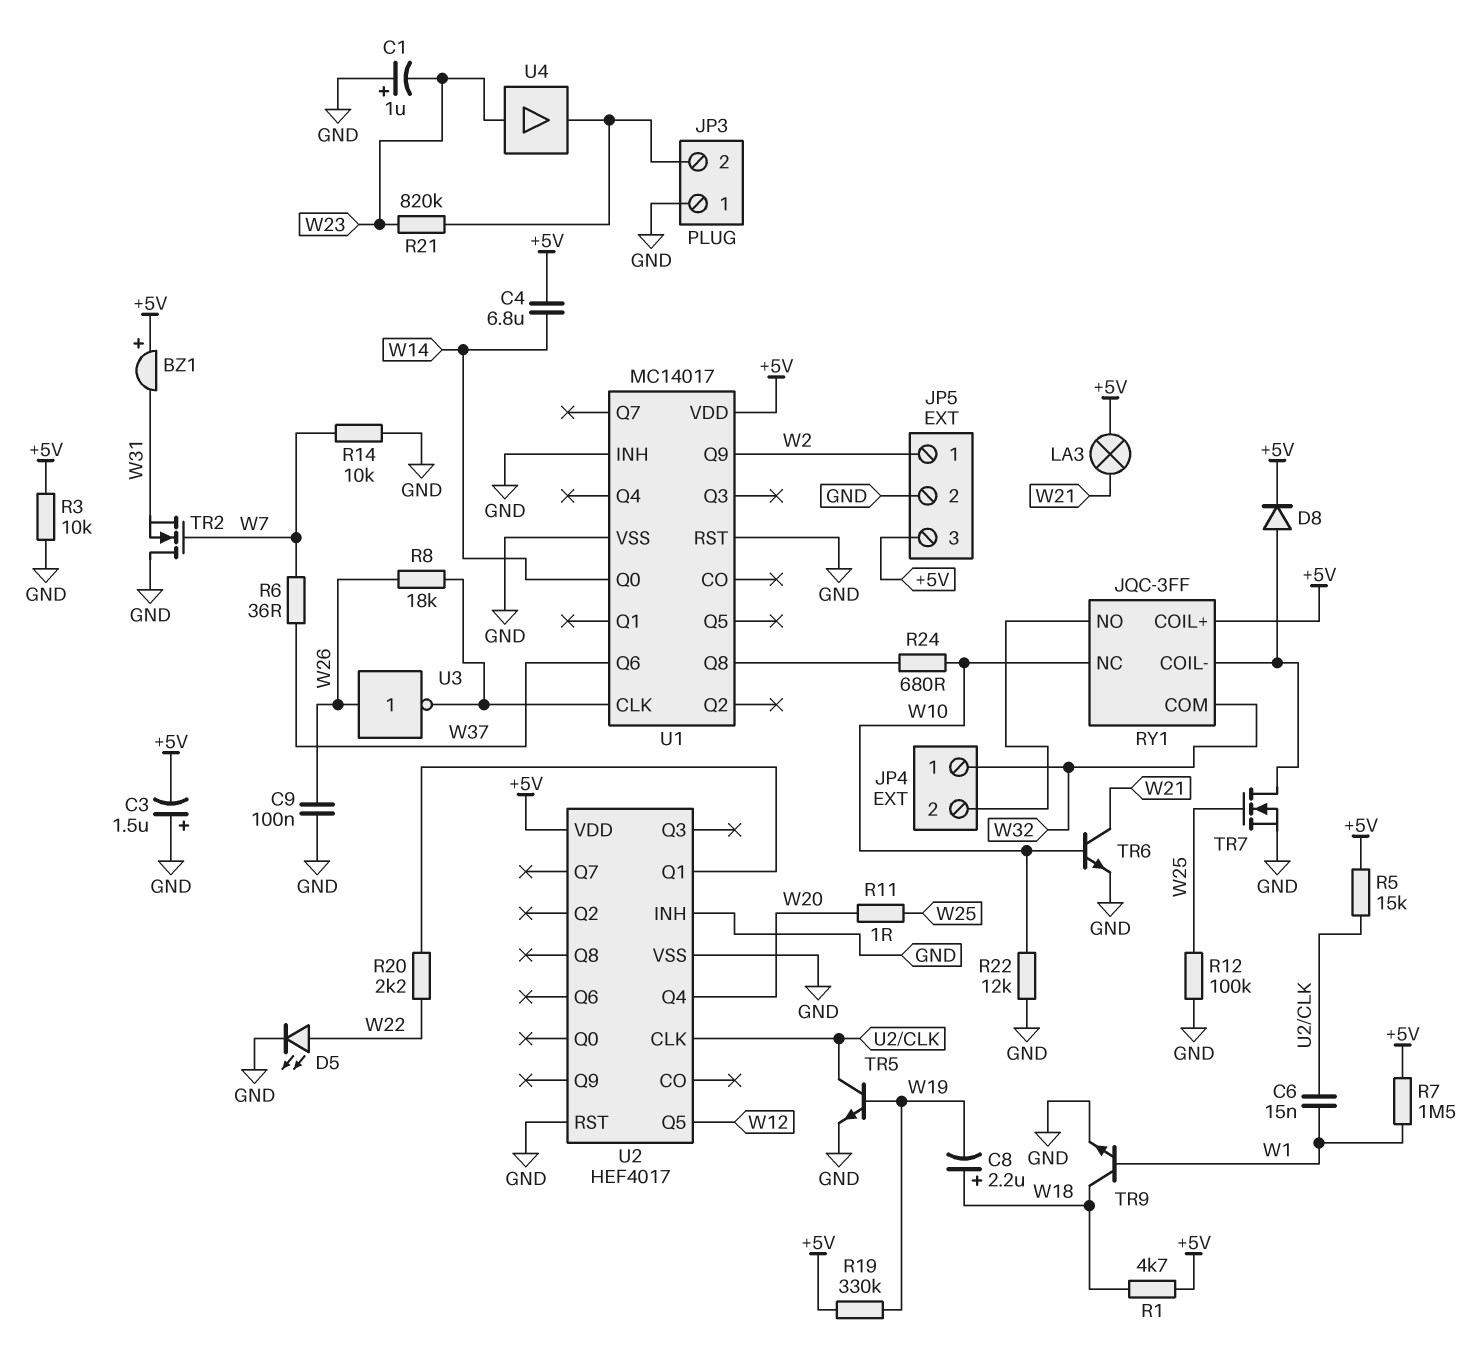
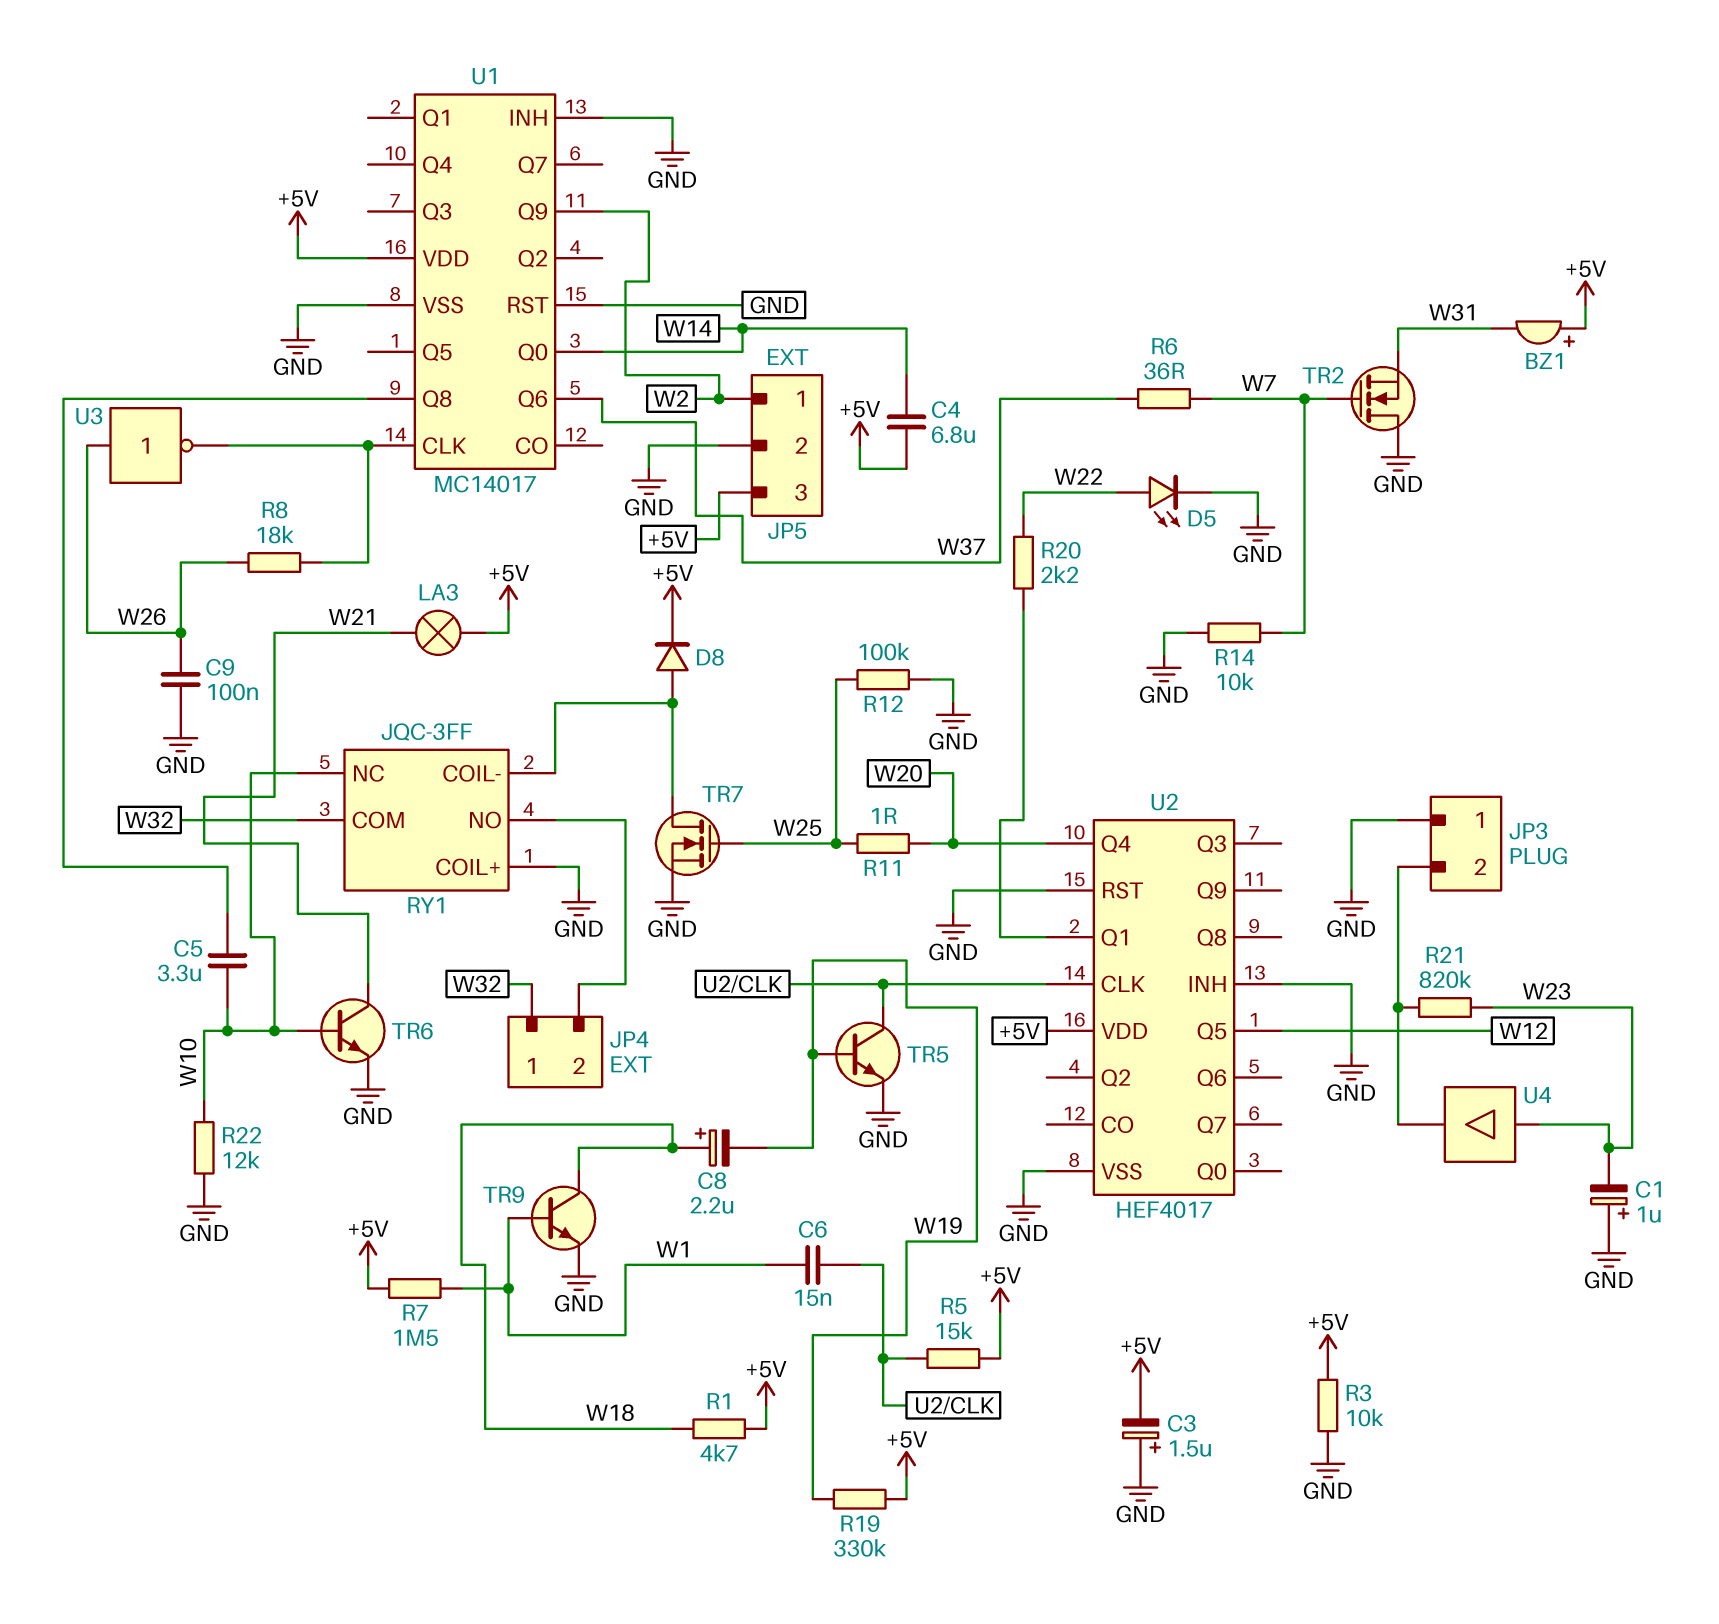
C5: none -> 3.3uF (U1/Q8, W10)
R24: 680 (U1/Q8, W10) -> none
RY1 pin COIL+: +5V -> GND

